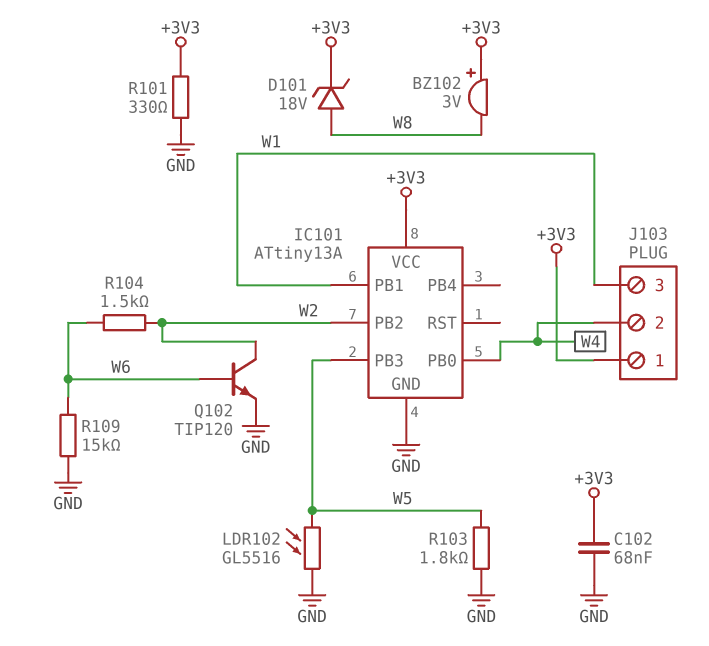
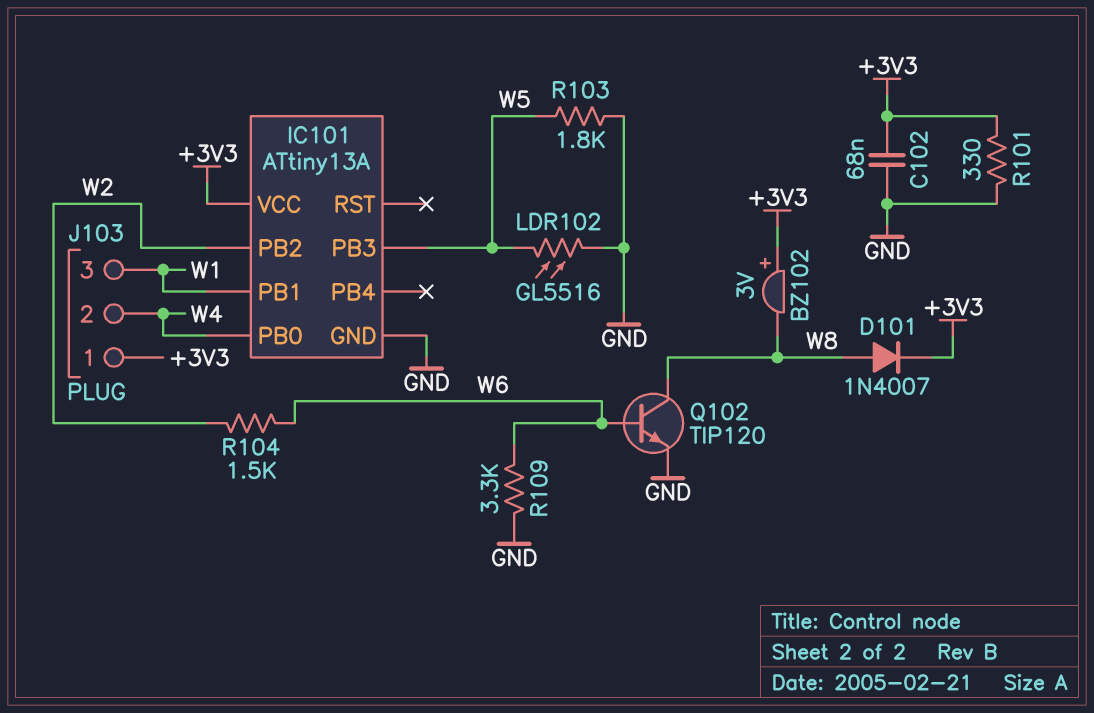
D101: zener 18V (A W8, K +3V3) -> diode 1N4007 (A W8, K +3V3)
Q102: NPN TIP120 (B W6, C W2, E GND) -> NPN TIP120 (B W6, C W8, E GND)
R109: 15k (GND, W6) -> 3.3k (GND, W6)

